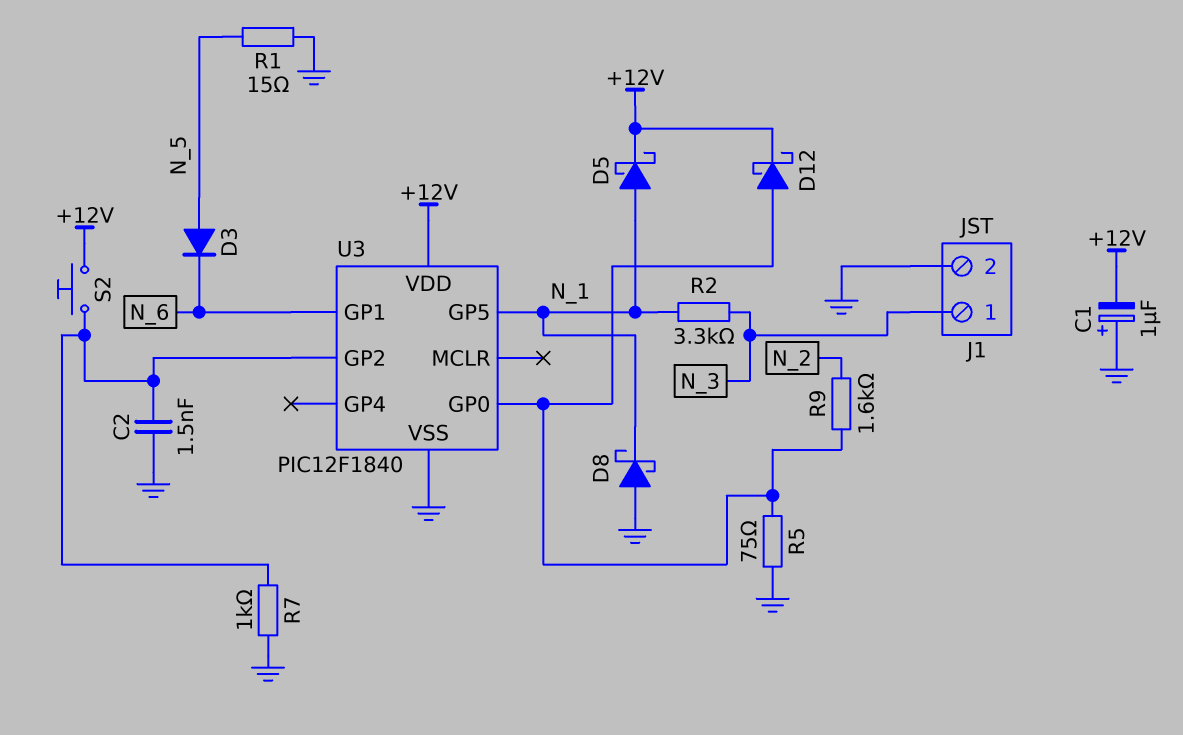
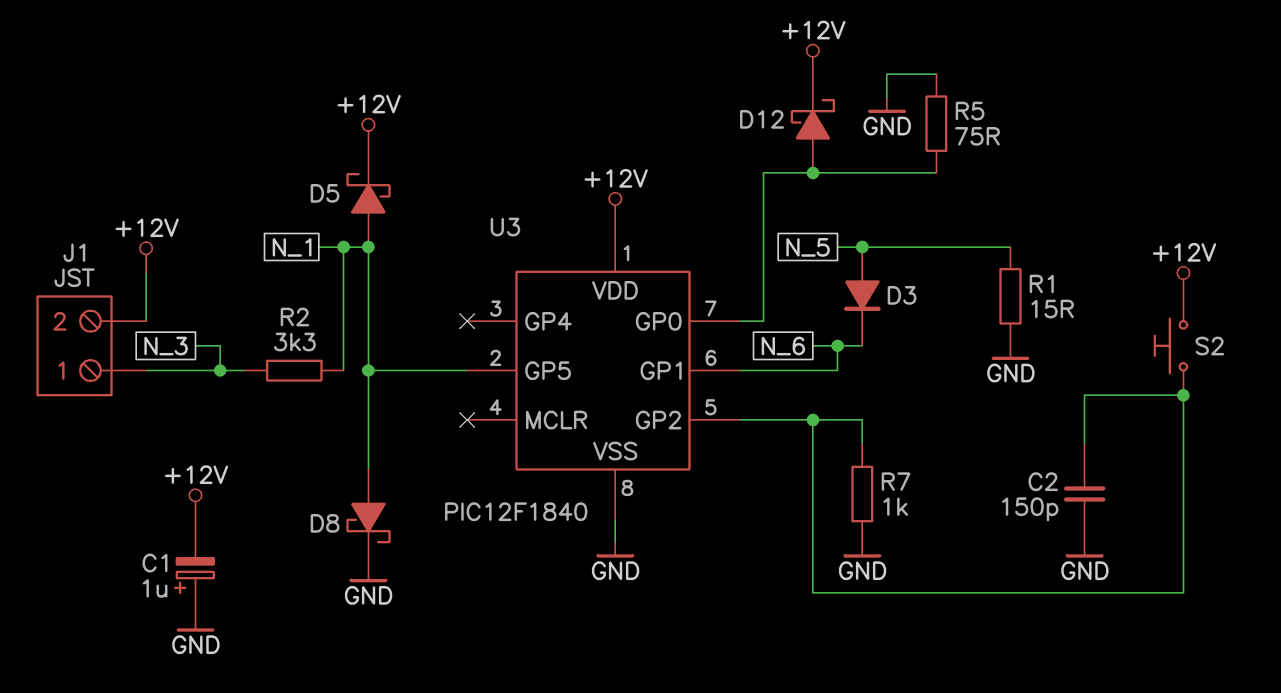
C2: 1.5nF (GND, U3/GP2) -> 150pF (GND, U3/GP2)
D8: schottky (A GND, K N_1) -> schottky (A N_1, K GND)
J1 pin 2: GND -> +12V
R9: 1.6k (N_2, U3/GP0) -> none

